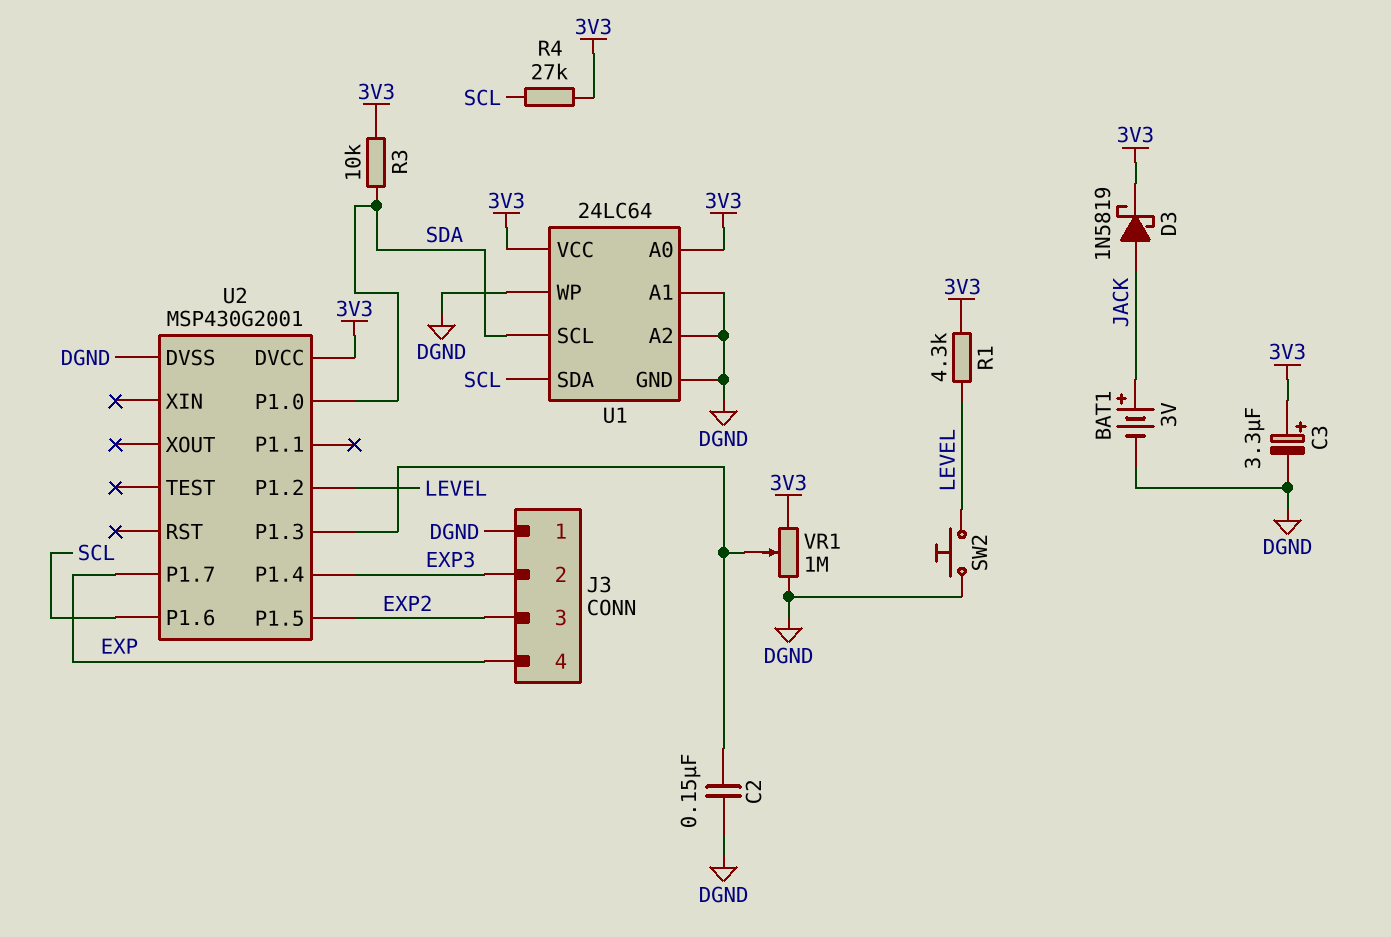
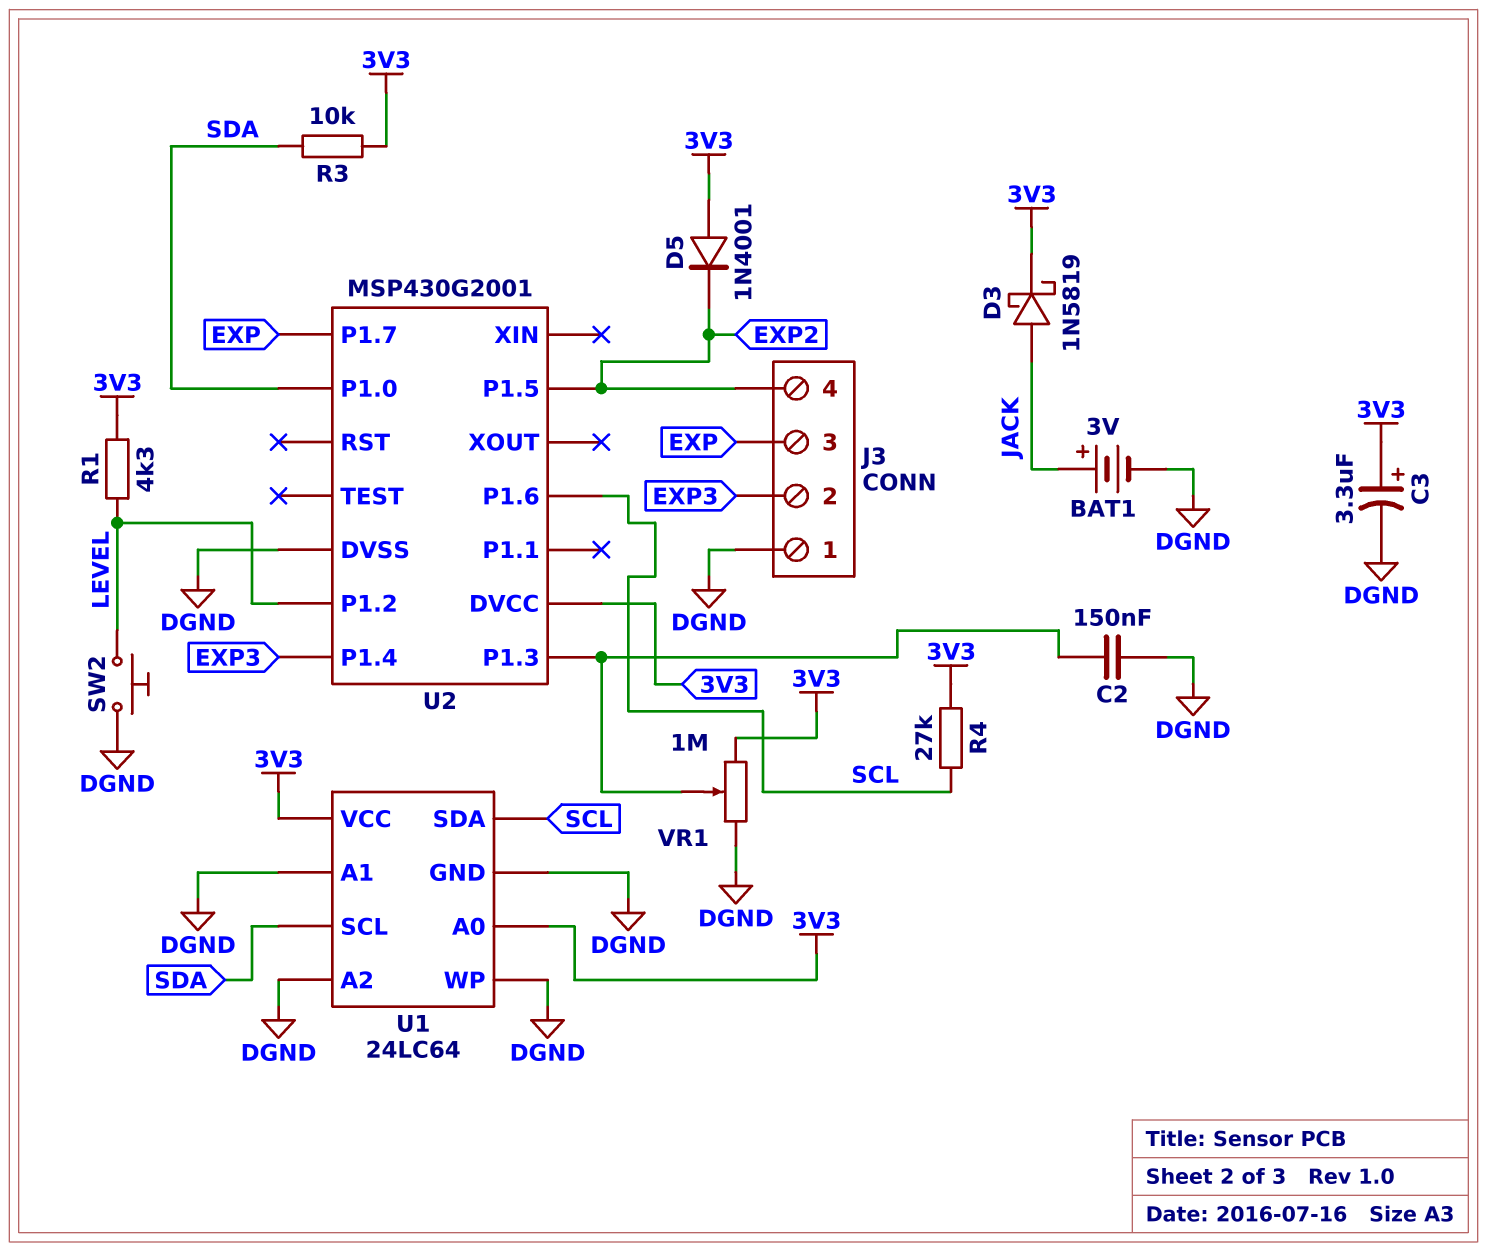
D5: none -> diode 1N4001 (A 3V3, K EXP2)
J3 pin 3: EXP2 -> EXP
J3 pin 4: EXP -> EXP2

